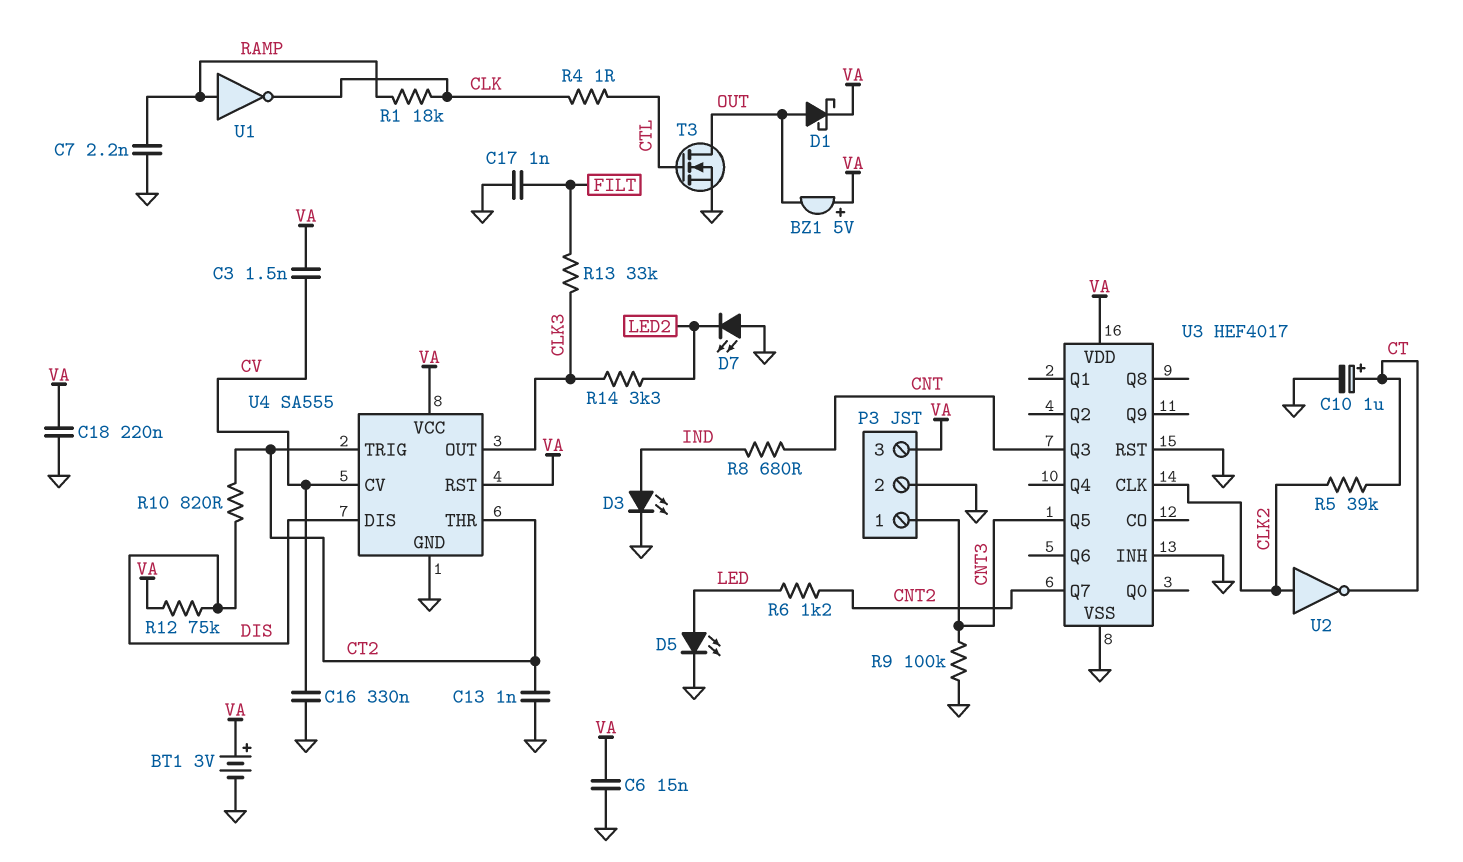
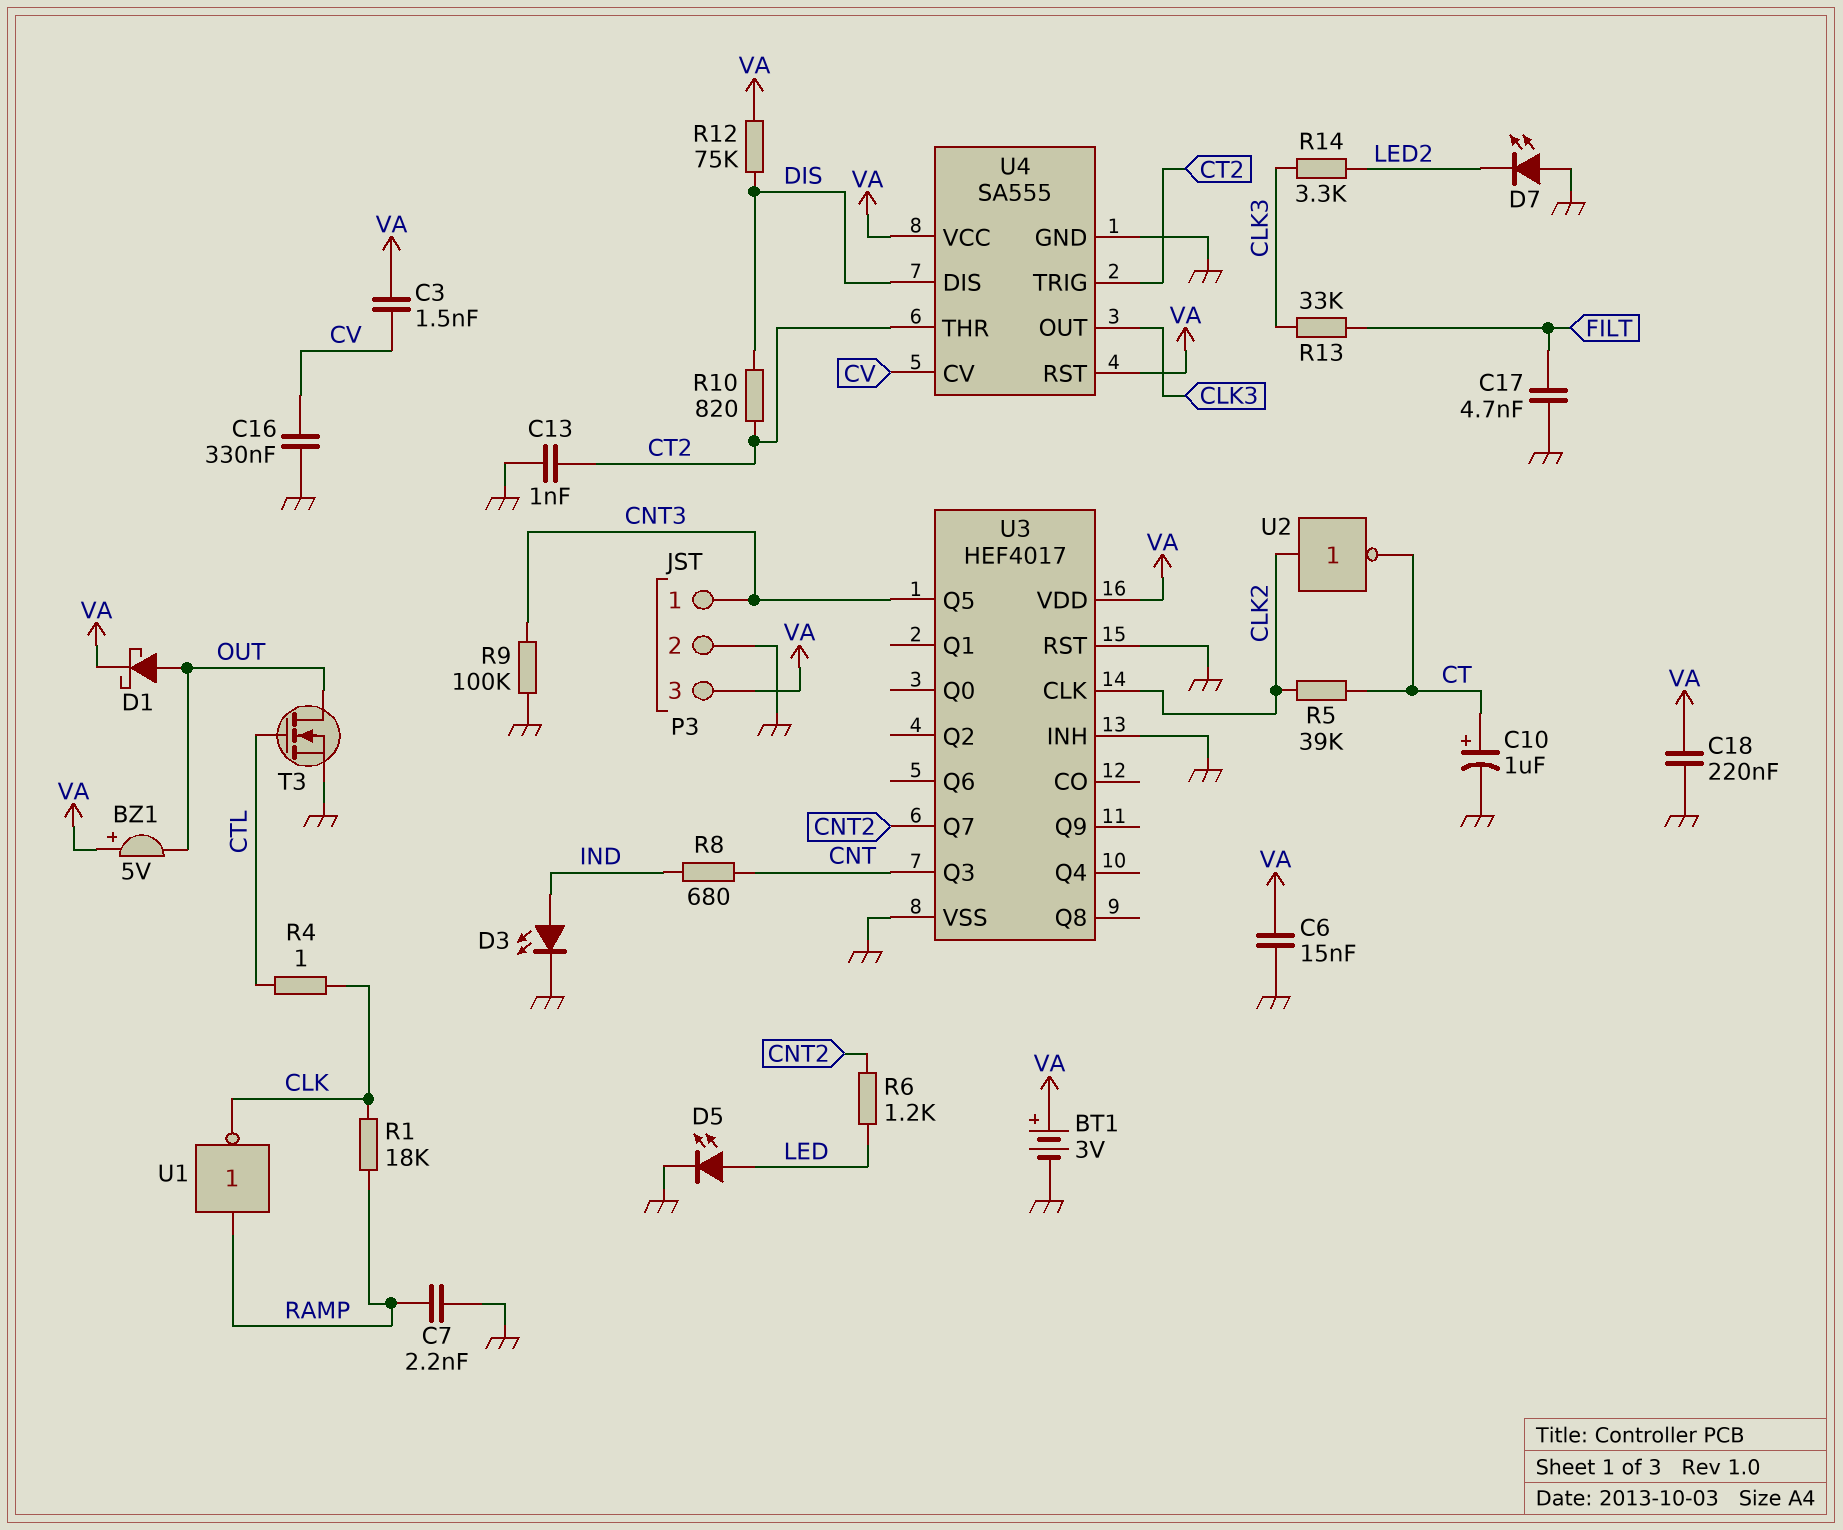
C17: 1nF (FILT, GND) -> 4.7nF (FILT, GND)

